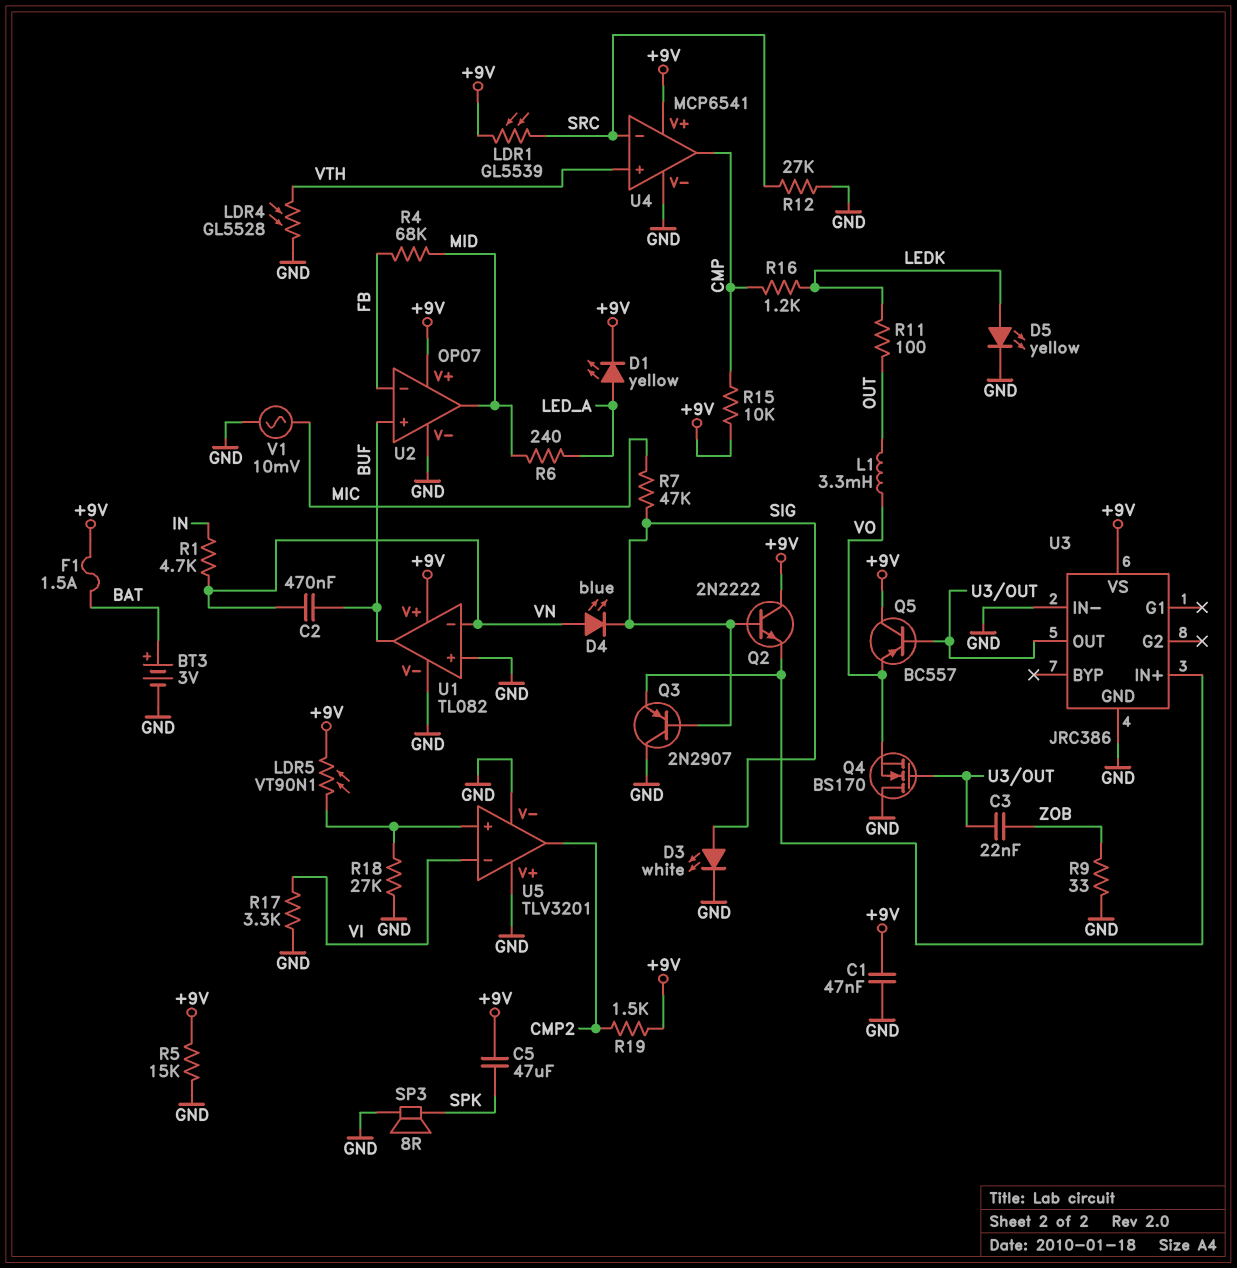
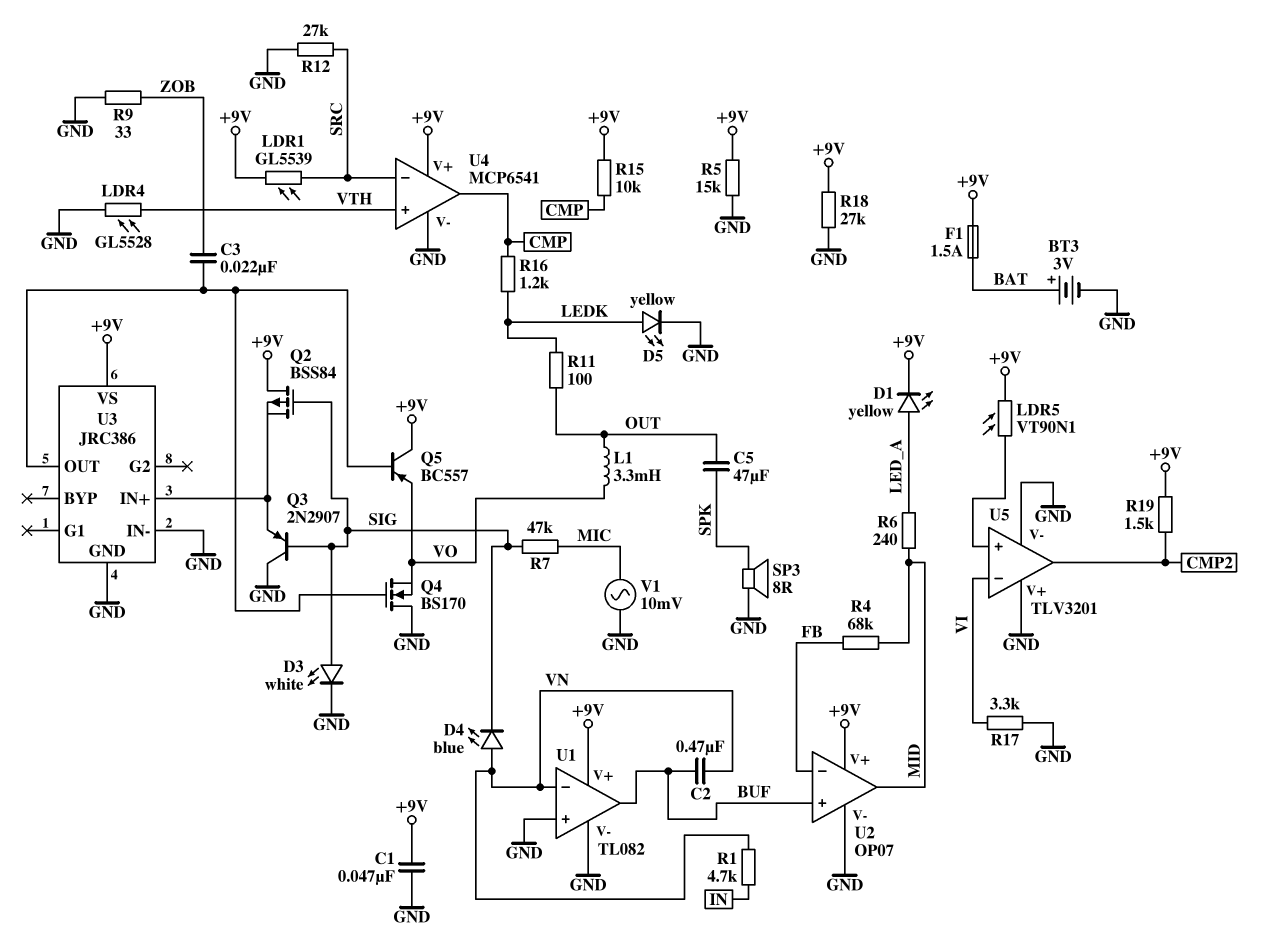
C5: 47uF (+9V, SPK) -> 47uF (OUT, SPK)
Q2: NPN 2N2222 (B SIG, C +9V, E U3/IN+) -> PMOS BSS84 (G SIG, D +9V, S U3/IN+)
R18: 27k (GND, U5/in+) -> 27k (+9V, GND)

